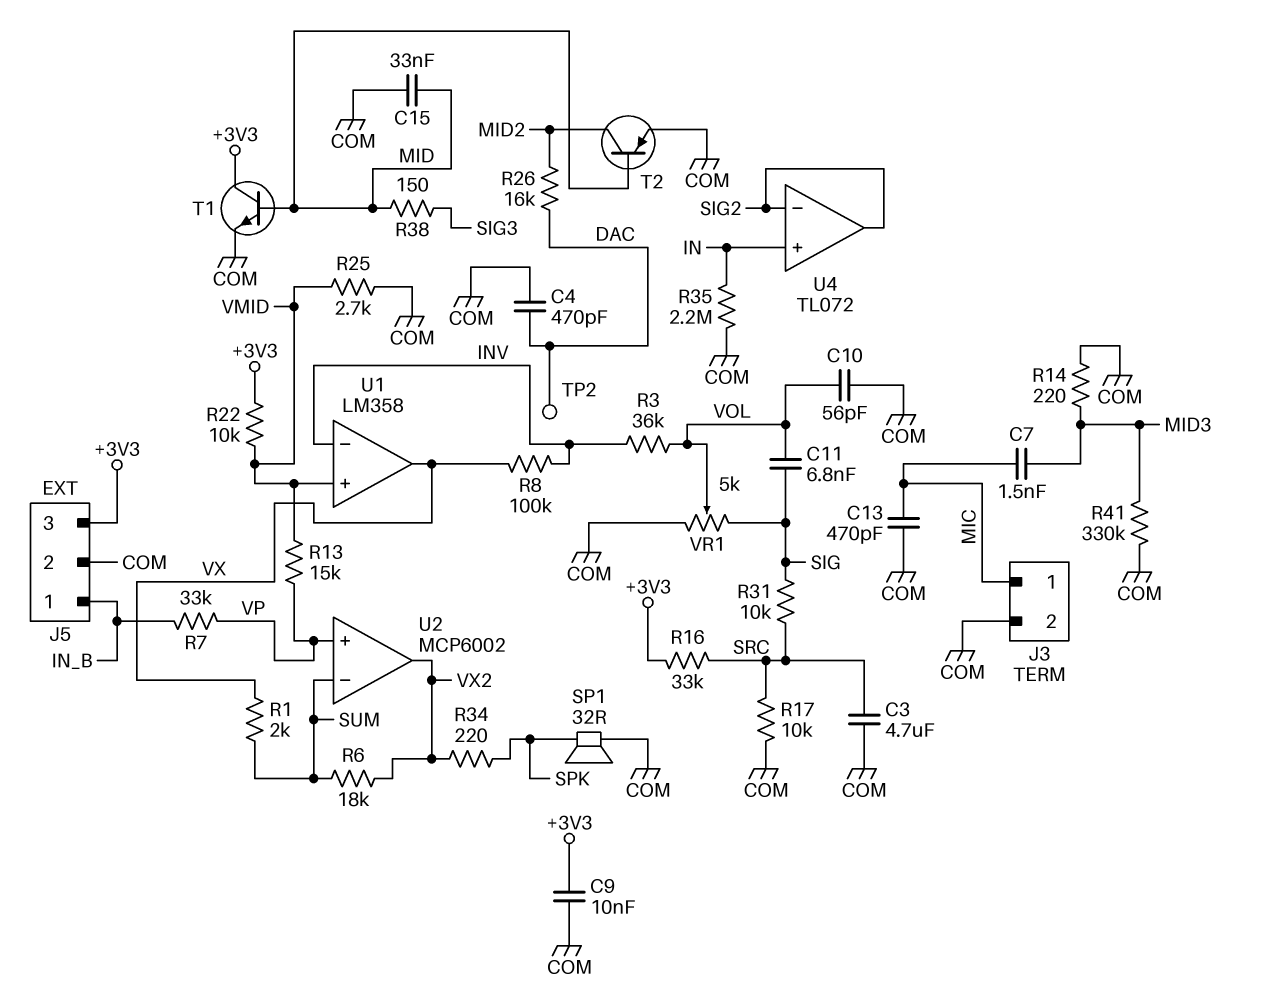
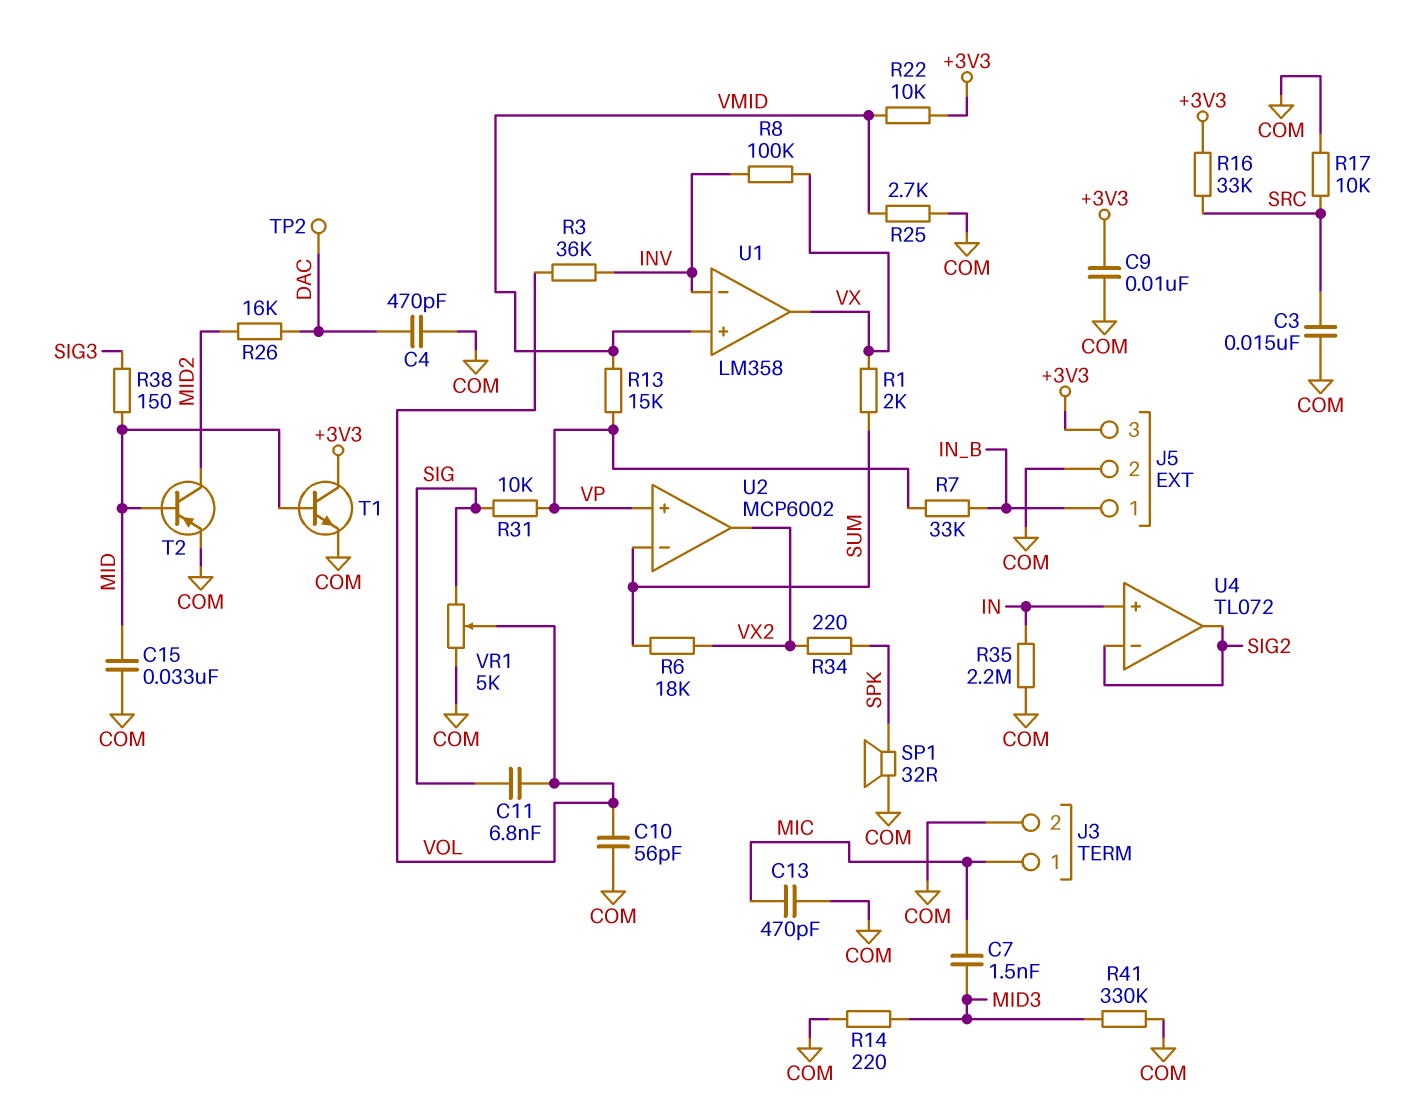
C3: 4.7uF (COM, SRC) -> 15nF (COM, SRC)
R31: 10k (SIG, SRC) -> 10k (SIG, VP)

